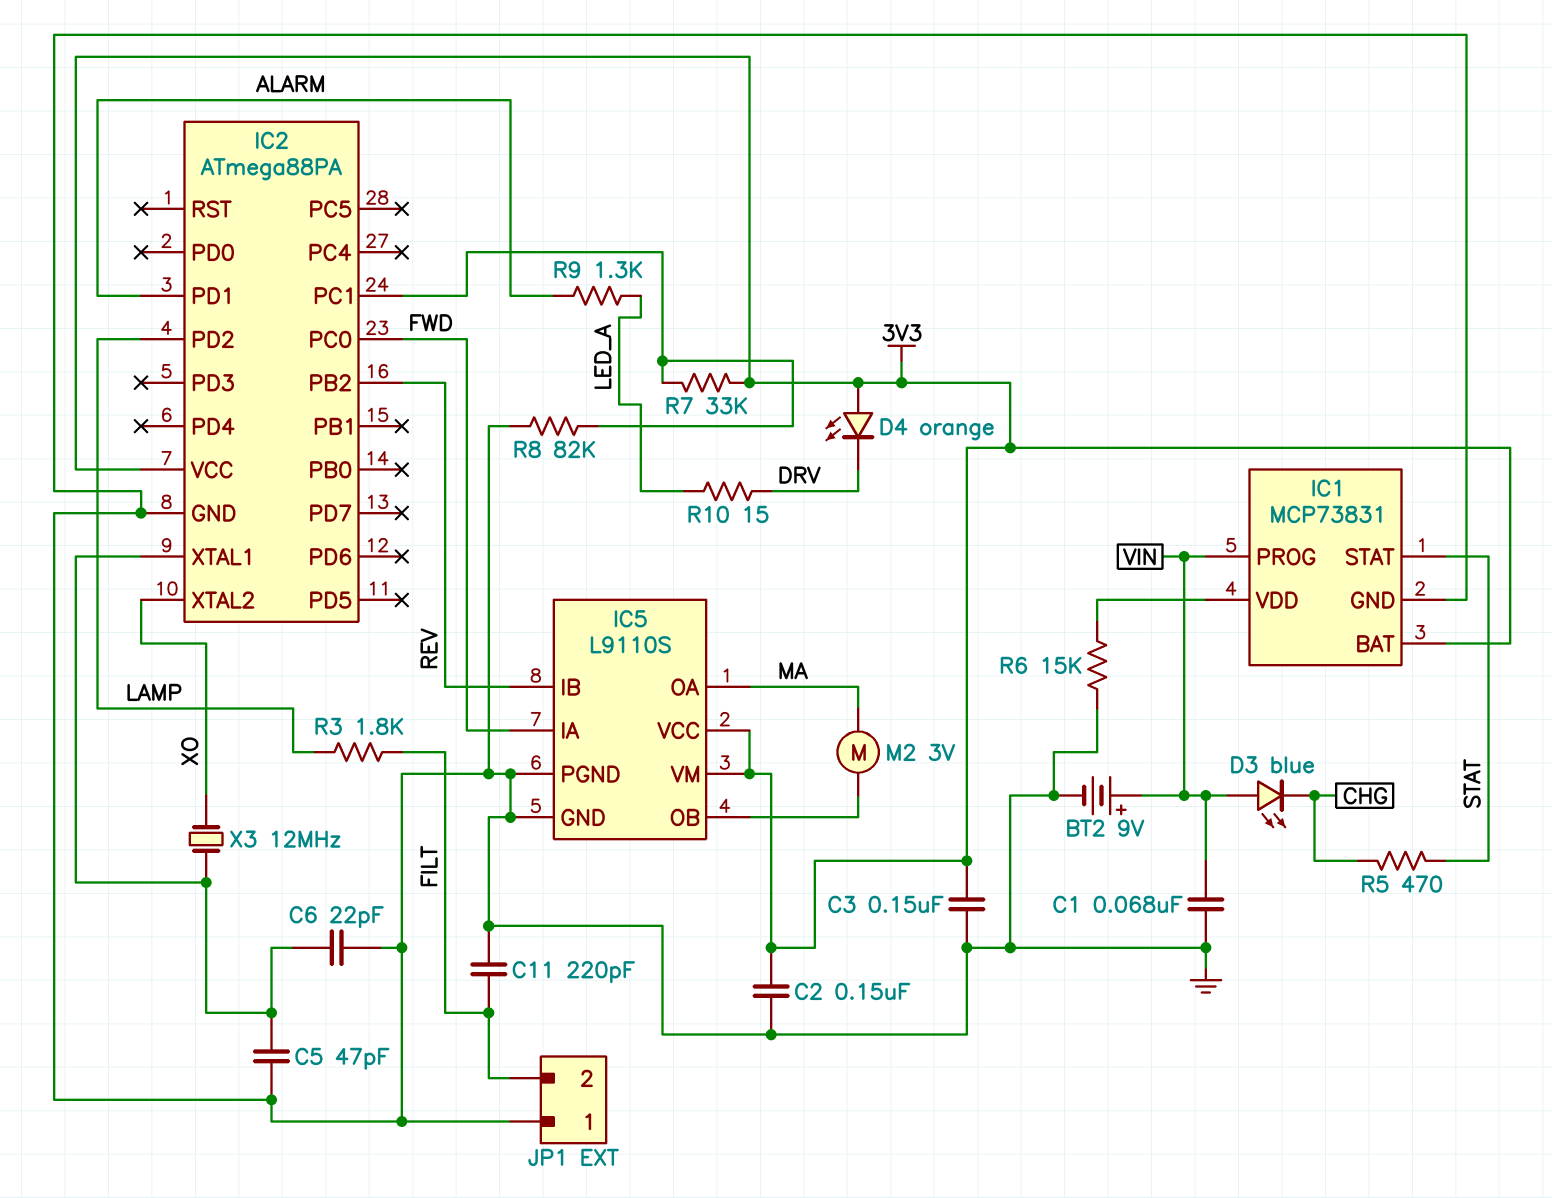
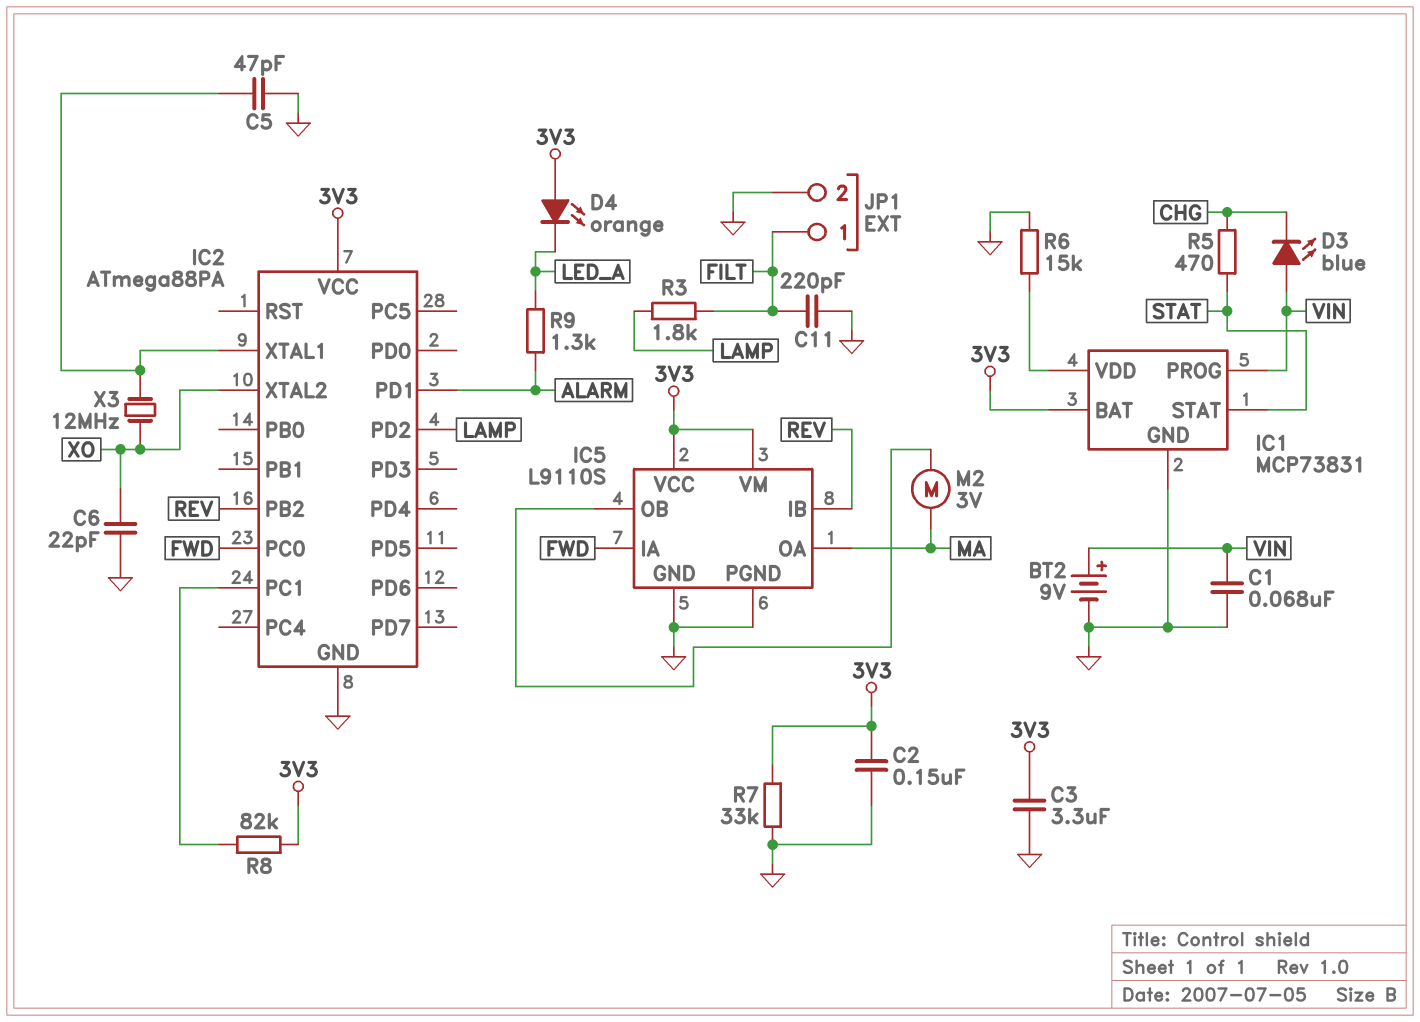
C3: 150nF (3V3, GND) -> 3.3uF (3V3, GND)
C6: 22pF (GND, IC2/XTAL1) -> 22pF (GND, XO)
D4: LED orange (A 3V3, K DRV) -> LED orange (A 3V3, K LED_A)
JP1 pin 1: GND -> FILT
JP1 pin 2: FILT -> GND
R7: 33k (3V3, IC2/PC1) -> 33k (3V3, GND)
R8: 82k (GND, IC2/PC1) -> 82k (3V3, IC2/PC1)
R10: 15 (DRV, LED_A) -> none

